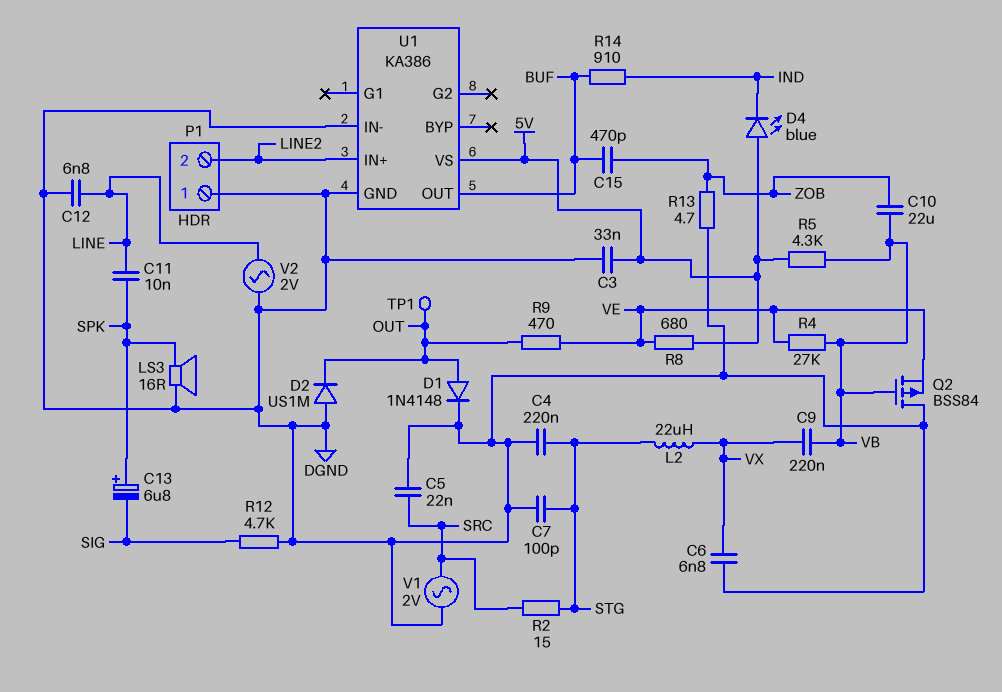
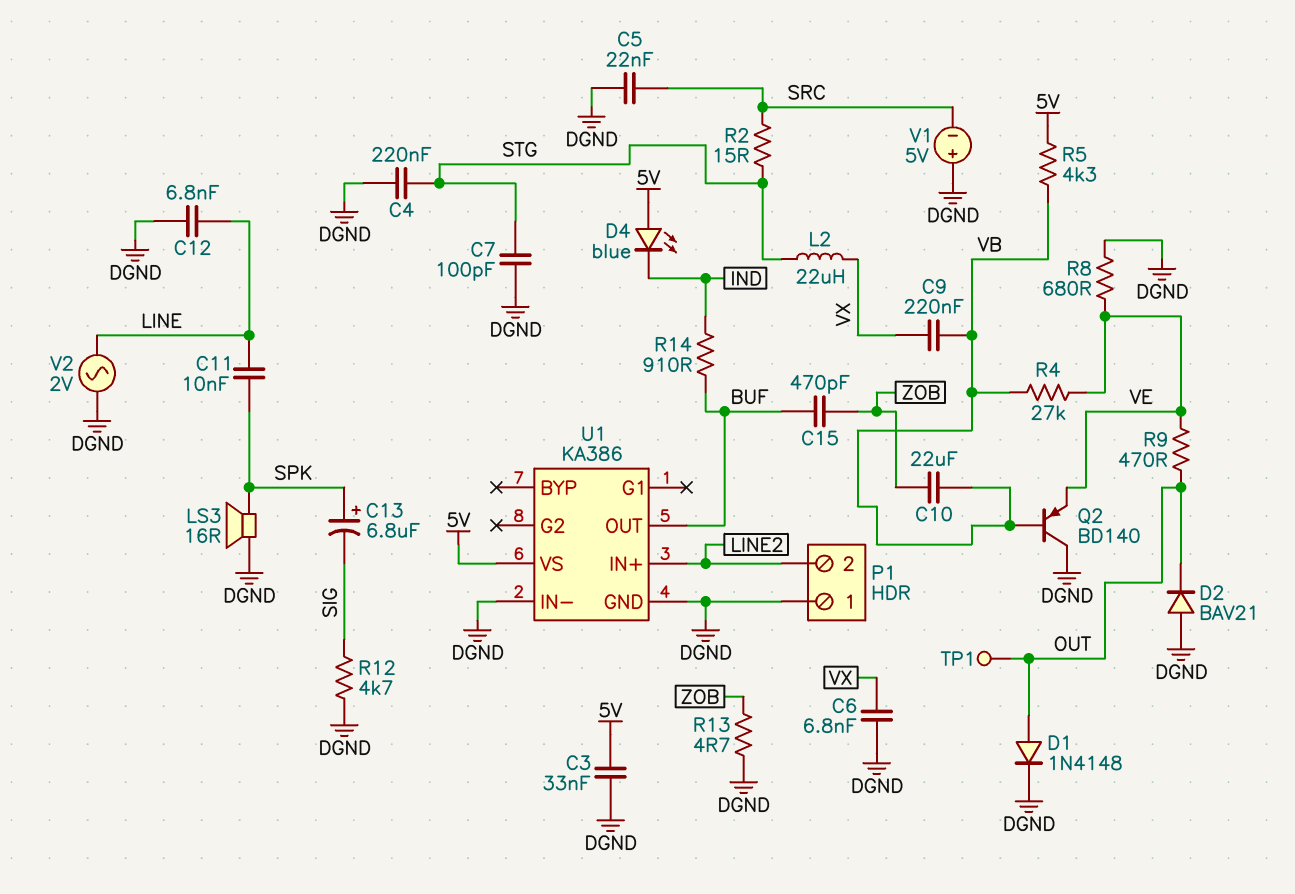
D2: diode US1M (A DGND, K OUT) -> diode BAV21 (A DGND, K OUT)
Q2: PMOS BSS84 (G VB, D DGND, S VE) -> PNP BD140 (B VB, C DGND, E VE)
R8: 680 (5V, VE) -> 680 (DGND, VE)
V1: AC 2V (DGND, SRC) -> 5V (plus DGND, minus SRC)

